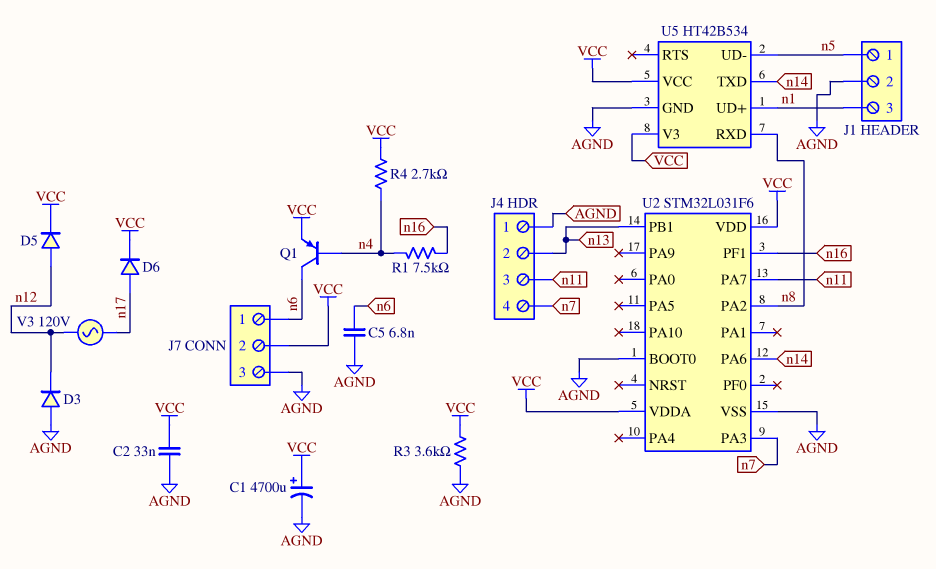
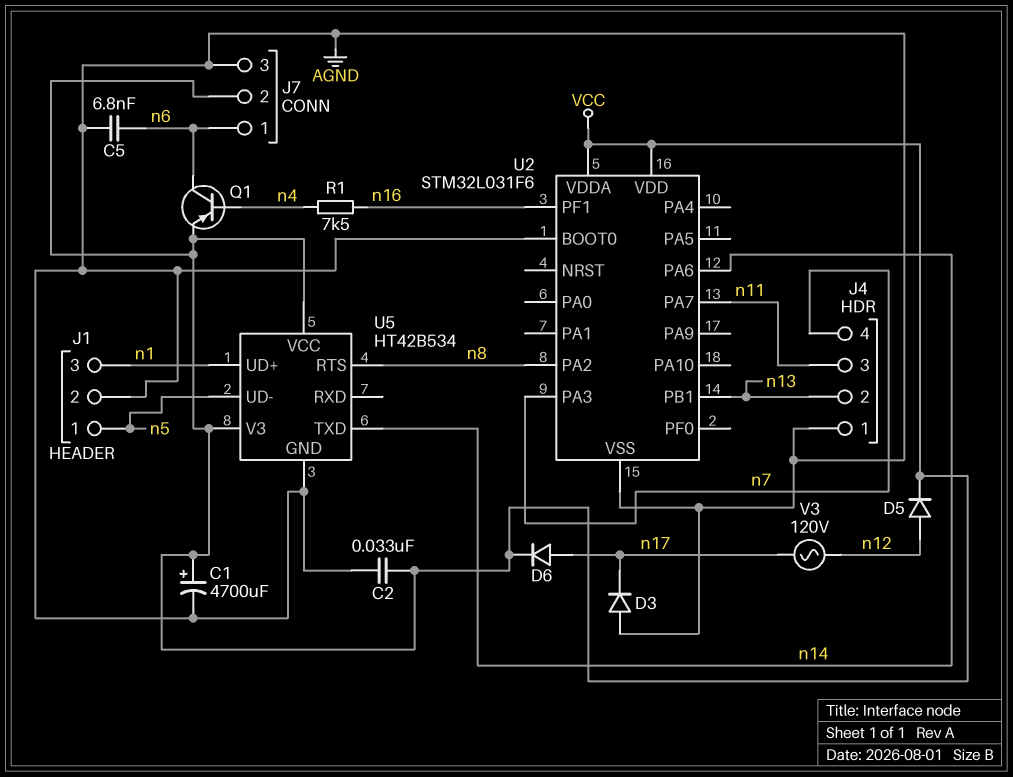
D3: diode (A AGND, K n12) -> diode (A AGND, K n17)
R3: 3.6k (AGND, VCC) -> none
R4: 2.7k (VCC, n4) -> none
U5 pin RTS: none -> n8
U5 pin RXD: n8 -> none

